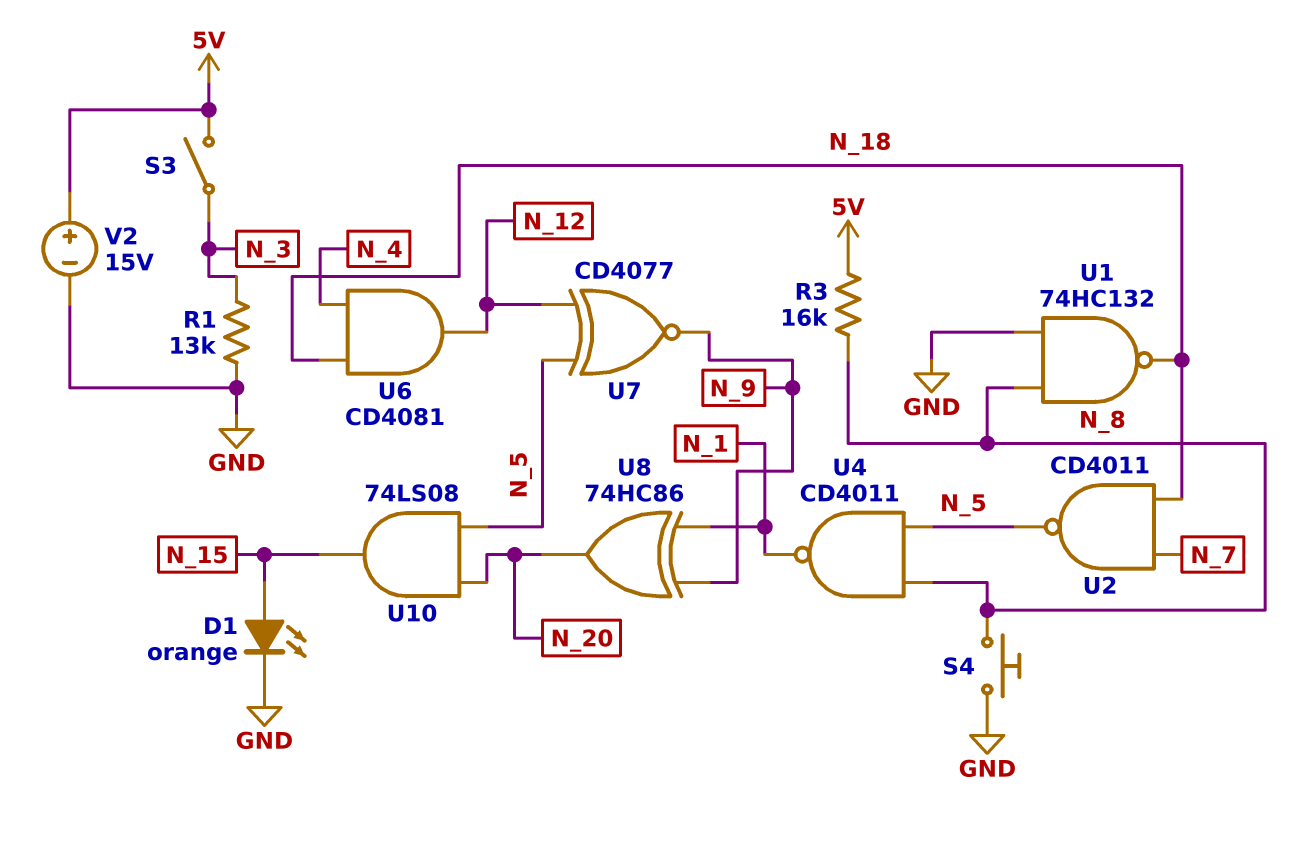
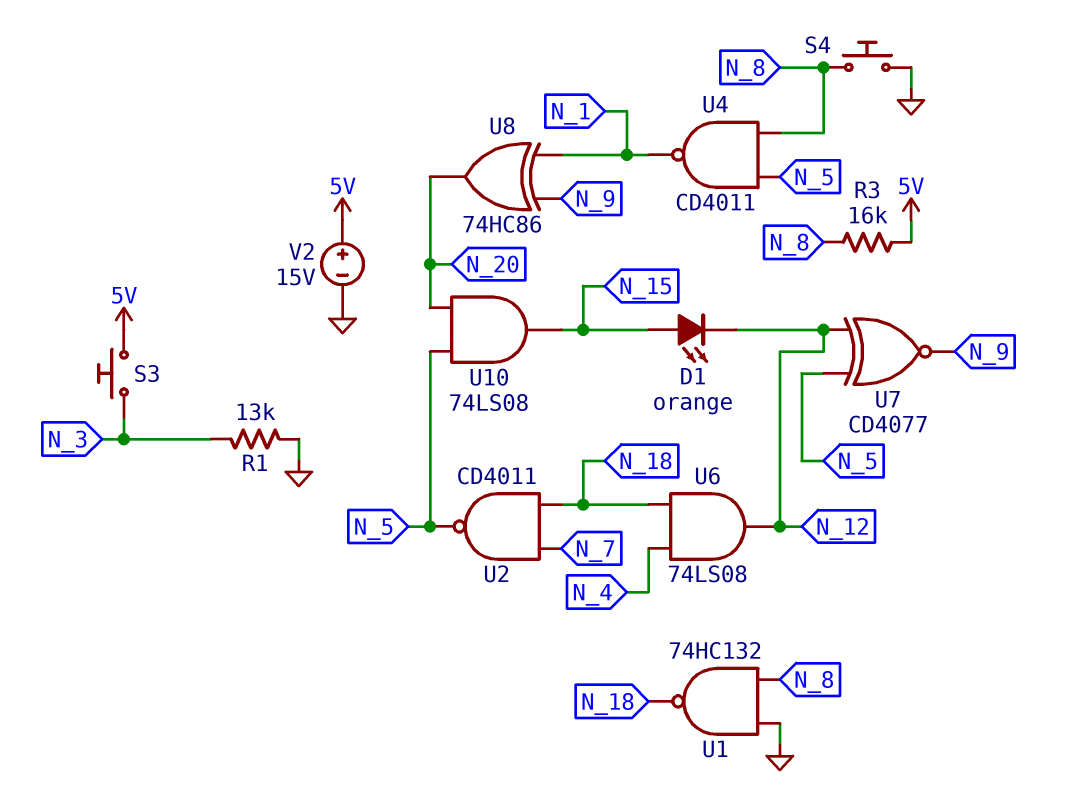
D1: LED orange (A N_15, K GND) -> LED orange (A N_15, K N_12)
S3: switch (5V, N_3) -> button (5V, N_3)
U6: AND CD4081 (in N_4, in N_18, out N_12) -> AND 74LS08 (in N_4, in N_18, out N_12)

